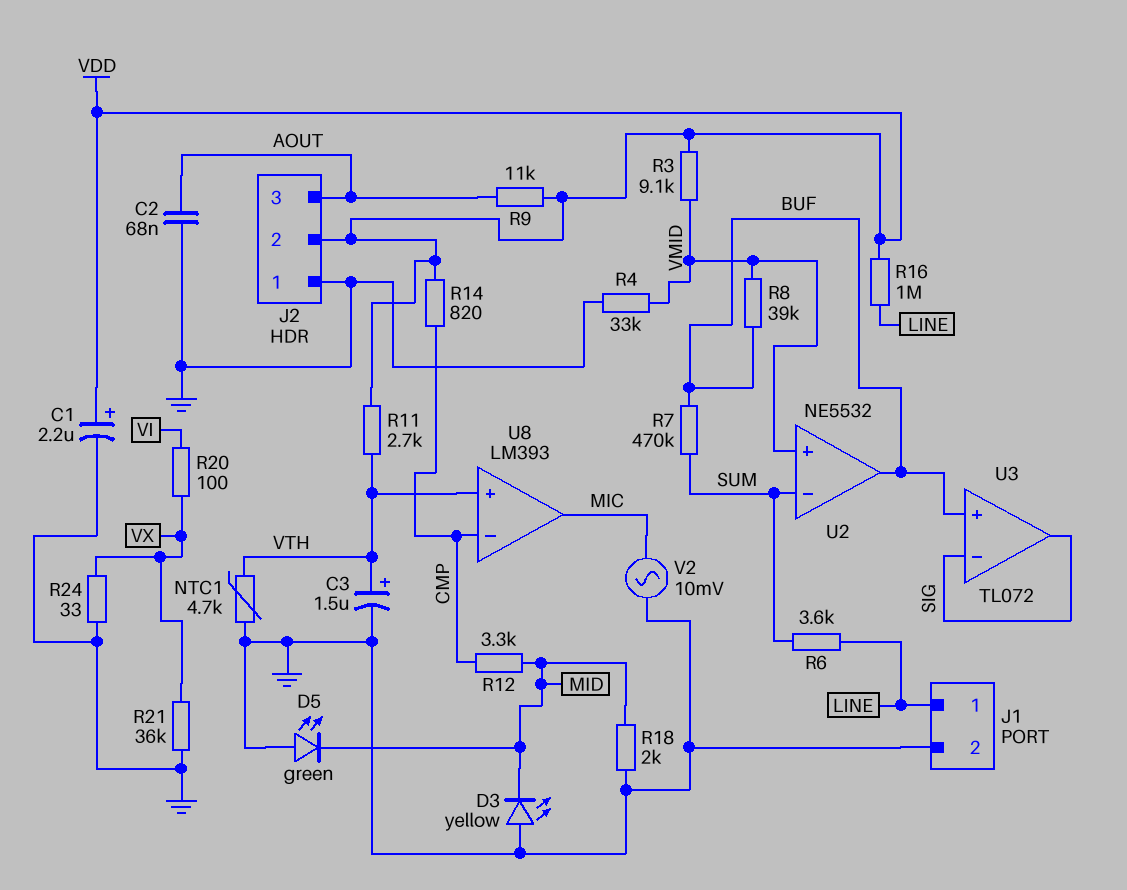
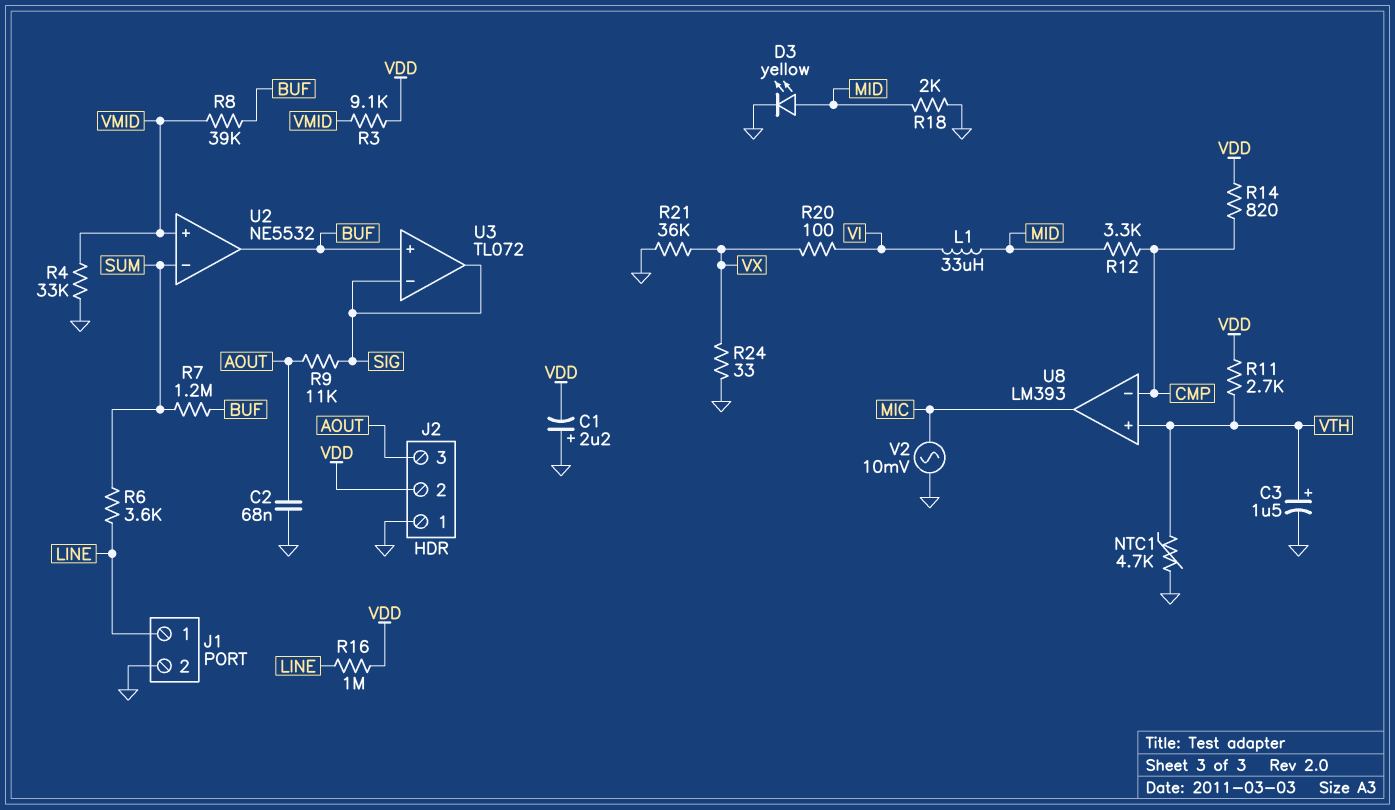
C1: 2.2uF (plus VDD, minus GND) -> 2.2uF (plus GND, minus VDD)
D3: LED yellow (A GND, K MID) -> LED yellow (A MID, K GND)
D5: LED green (A GND, K MID) -> none
L1: none -> 33uH (MID, VI)
R7: 470k (BUF, SUM) -> 1.2M (BUF, SUM)
R9: 11k (AOUT, VDD) -> 11k (AOUT, SIG)

